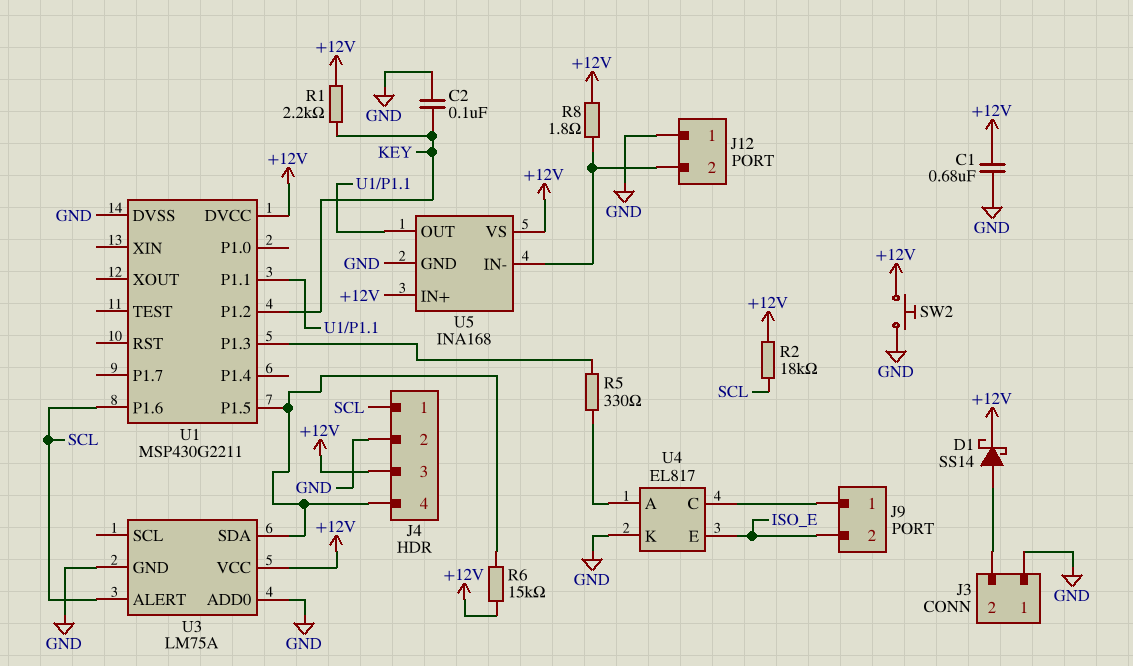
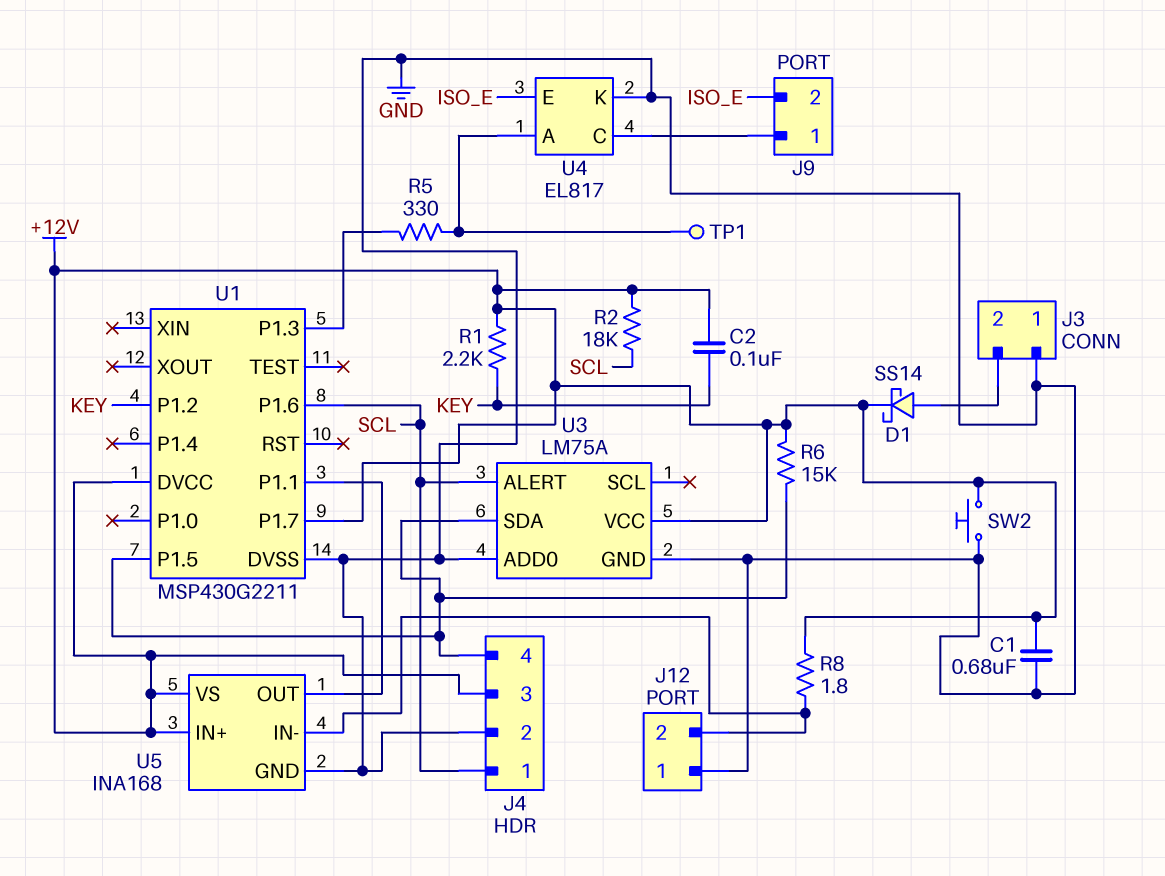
C2: 100nF (GND, KEY) -> 100nF (+12V, KEY)
TP1: none -> test point (U4/A)
U1 pin P1.7: none -> +12V

